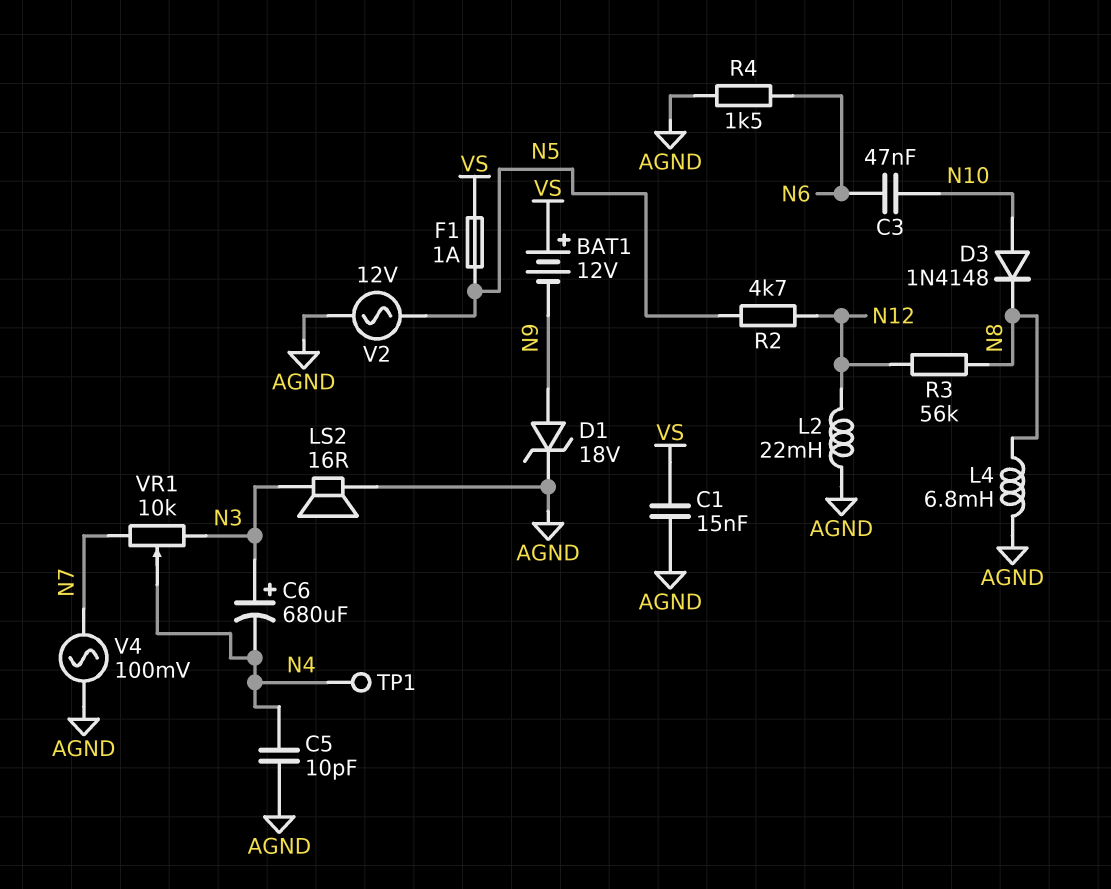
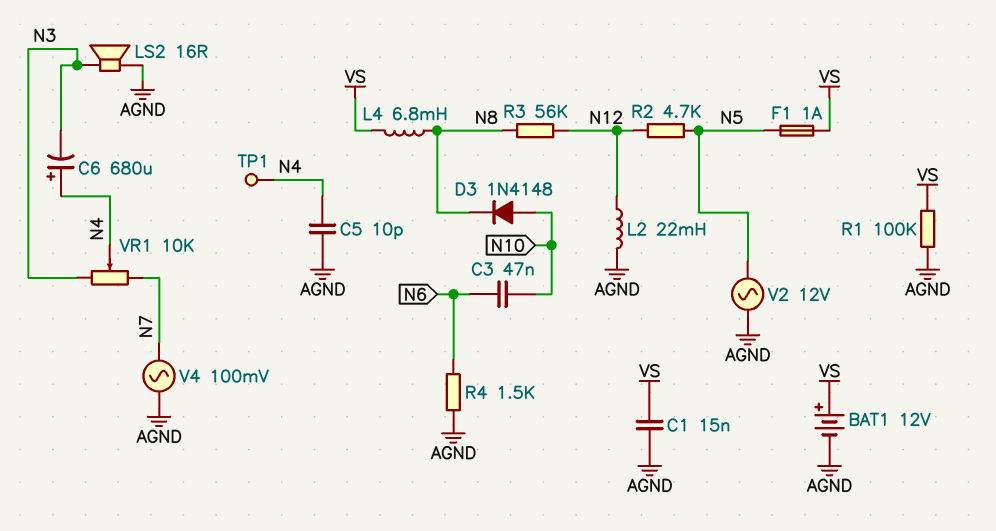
BAT1: 12V (plus VS, minus N9) -> 12V (plus VS, minus AGND)
C6: 680uF (plus N3, minus N4) -> 680uF (plus N4, minus N3)
D1: zener 18V (A N9, K AGND) -> none
L4: 6.8mH (AGND, N8) -> 6.8mH (N8, VS)
R1: none -> 100k (AGND, VS)

